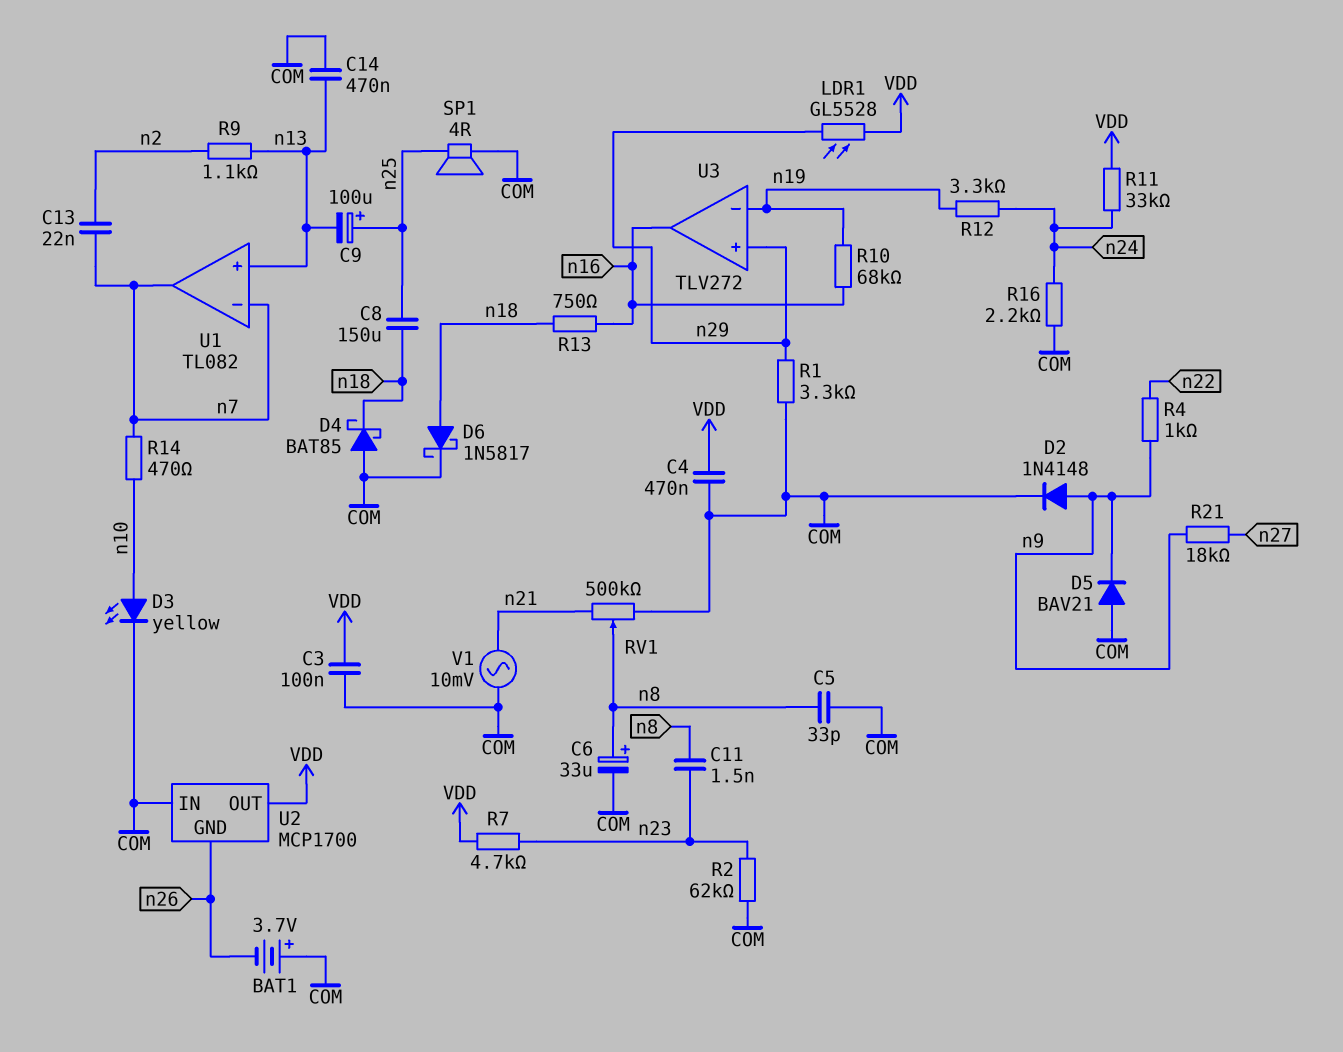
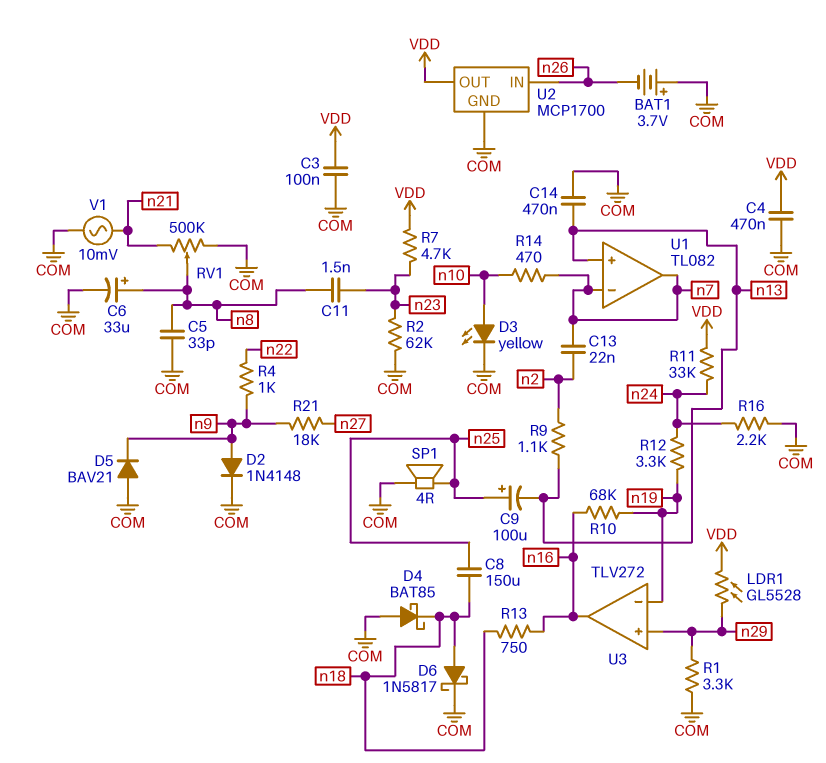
U2 pin GND: n26 -> COM
U2 pin IN: COM -> n26

